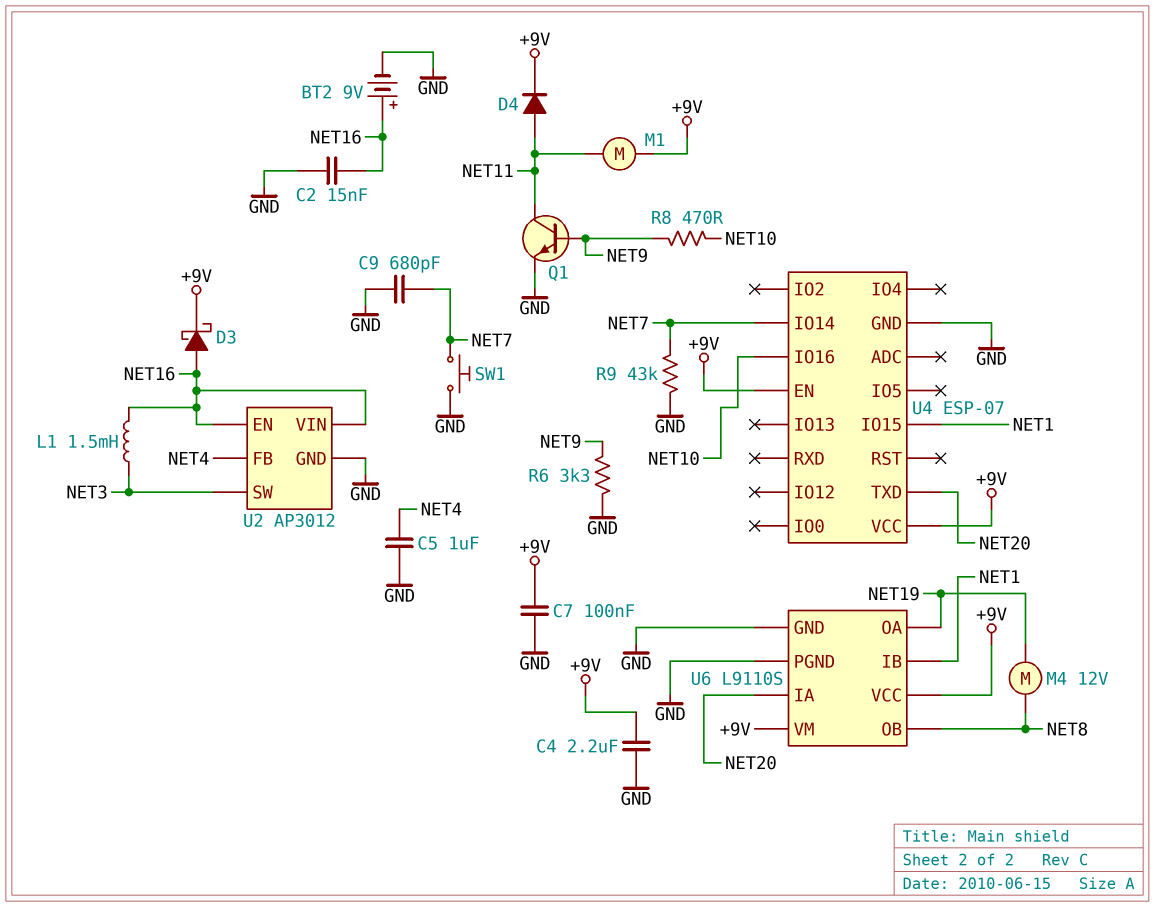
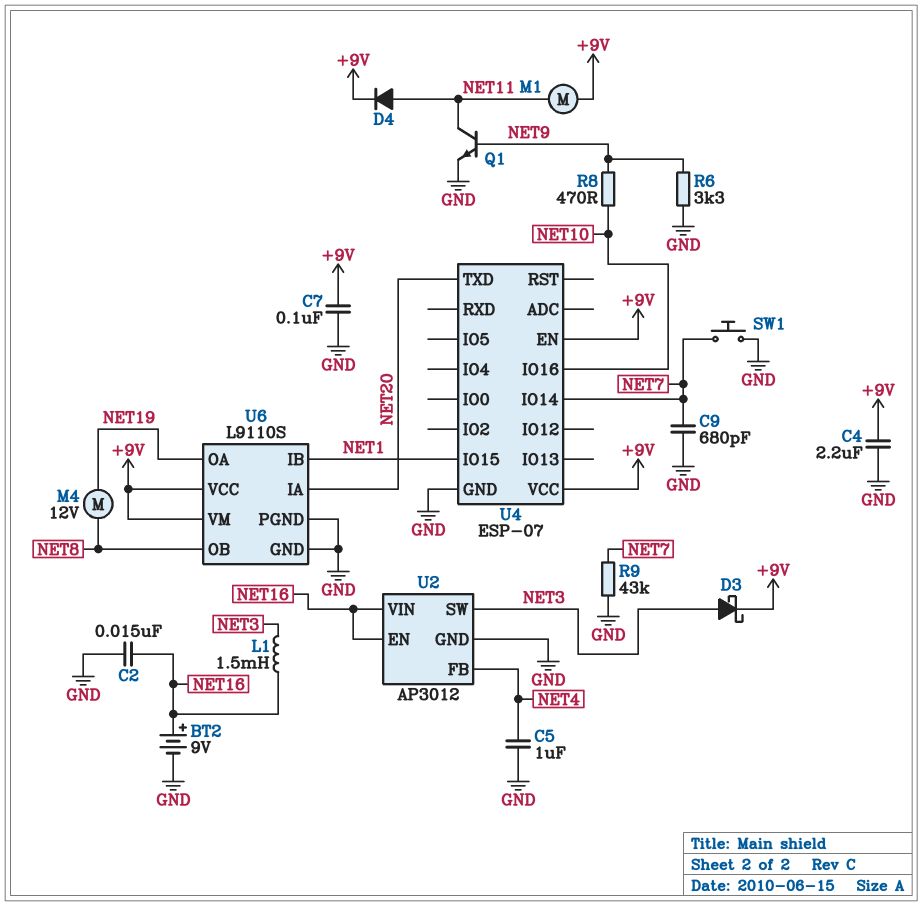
D3: schottky (A NET16, K +9V) -> schottky (A NET3, K +9V)

